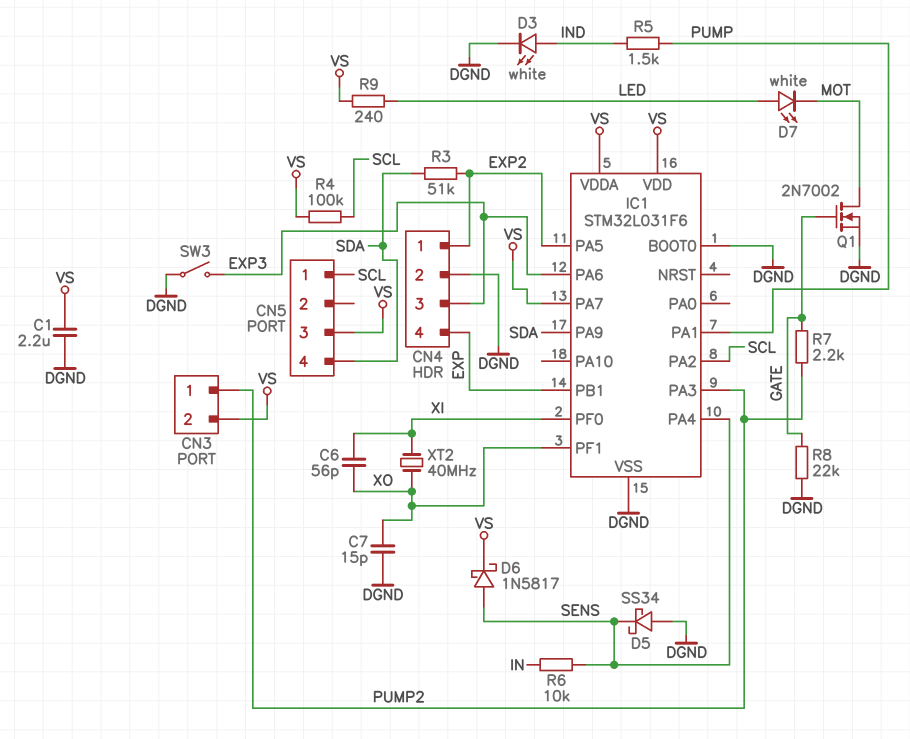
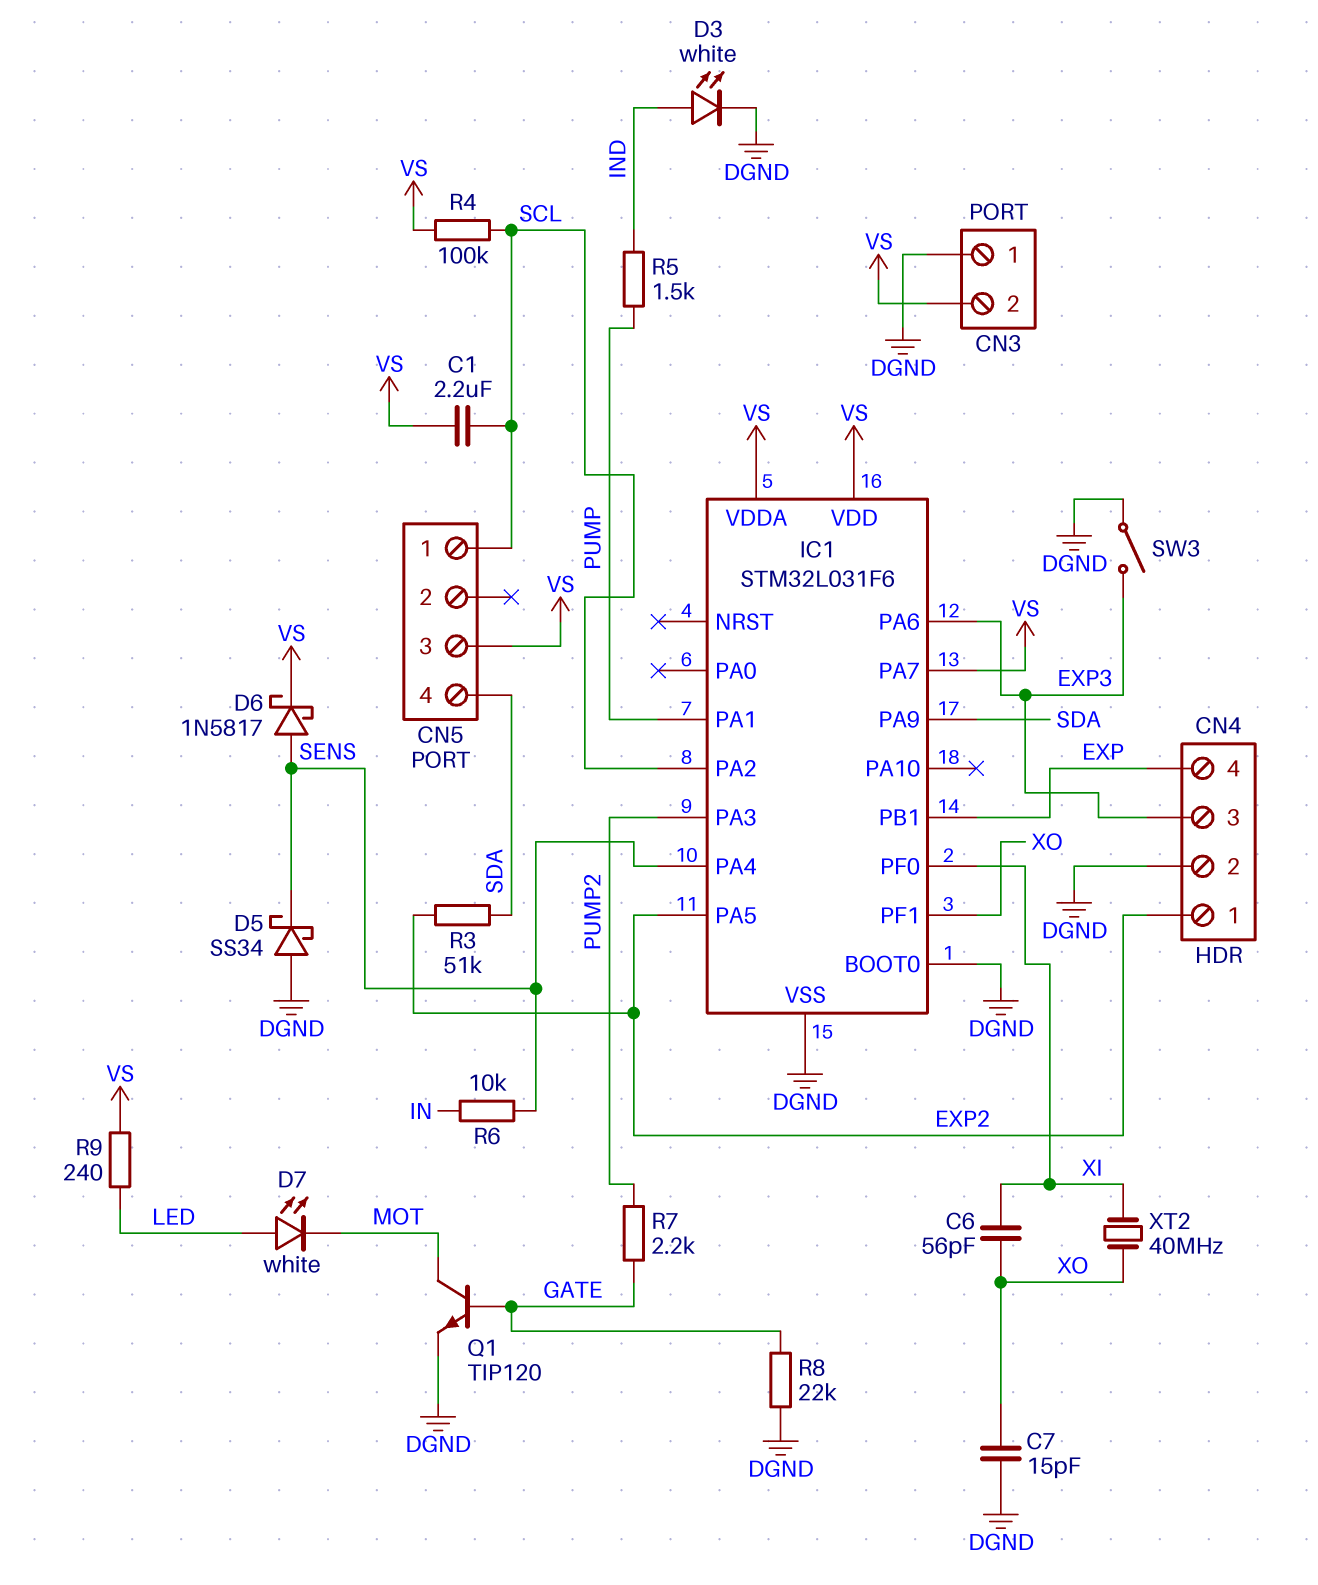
C1: 2.2uF (DGND, VS) -> 2.2uF (SCL, VS)
CN3 pin 1: PUMP2 -> DGND
Q1: NMOS 2N7002 (G GATE, D MOT, S DGND) -> NPN TIP120 (B GATE, C MOT, E DGND)

